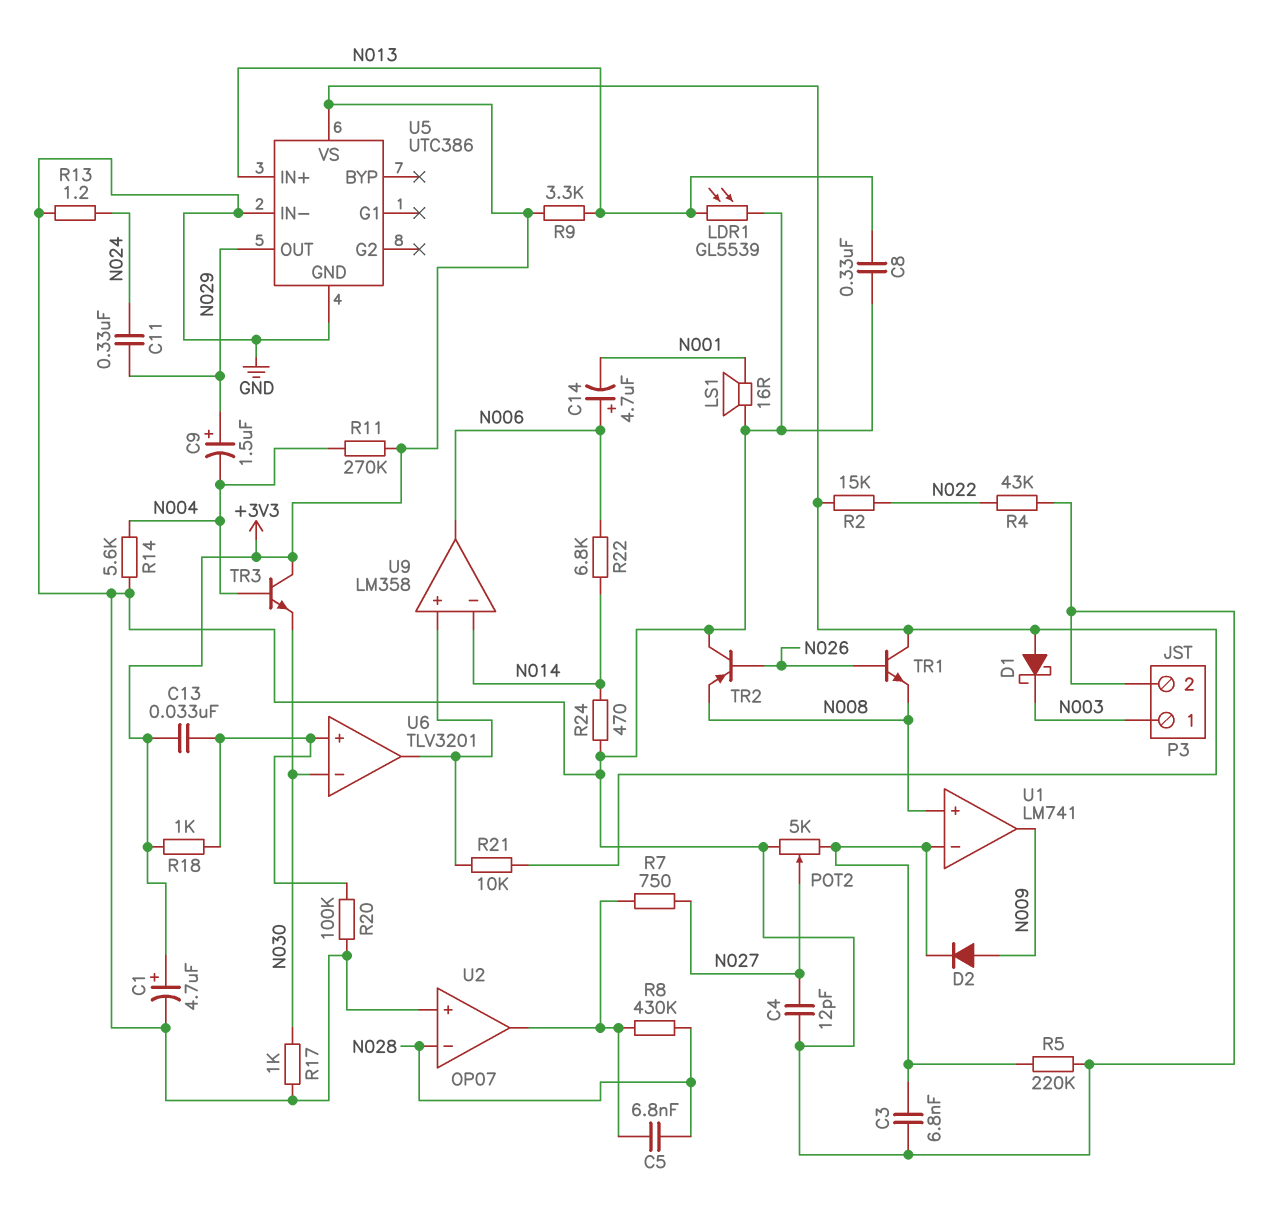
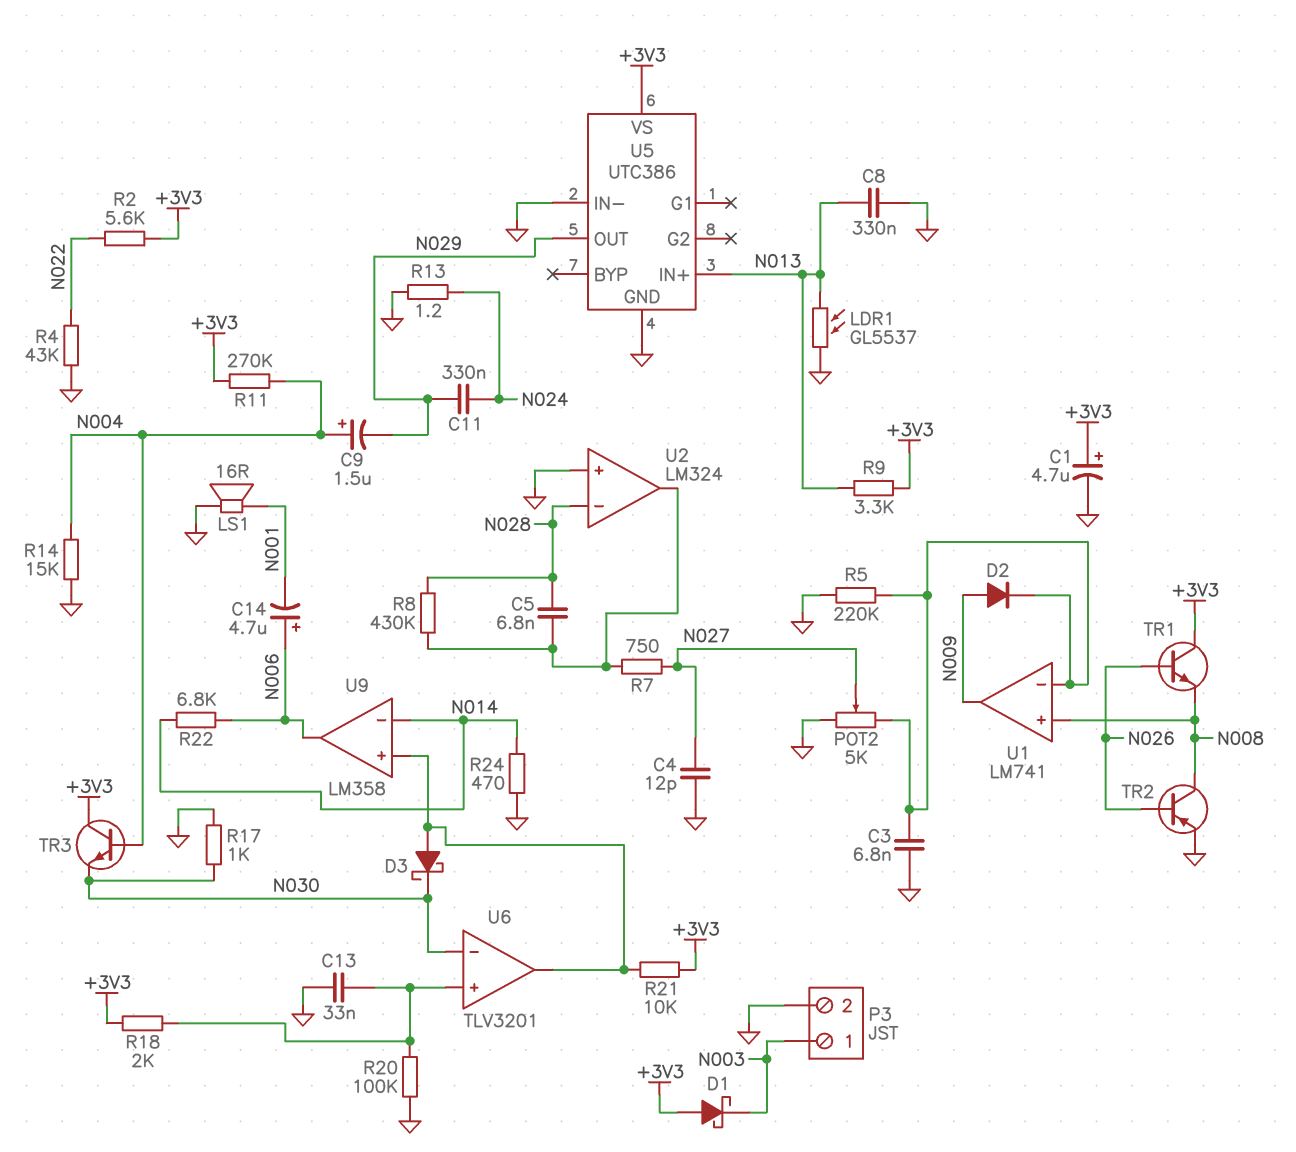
C9: 1.5uF (plus N029, minus N004) -> 1.5uF (plus N004, minus N029)
C13: 33nF (+3V3, U6/in+) -> 33nF (GND, U6/in+)
D3: none -> schottky (A U6/out, K N030)
LDR1: GL5539 (GND, N013) -> GL5537 (GND, N013)
R2: 15k (+3V3, N022) -> 5.6k (+3V3, N022)
R14: 5.6k (GND, N004) -> 15k (GND, N004)
R18: 1k (+3V3, U6/in+) -> 2k (+3V3, U6/in+)
TR2: PNP (B N026, C GND, E N008) -> PNP (B N026, C N008, E GND)
U2: OP07 -> LM324

